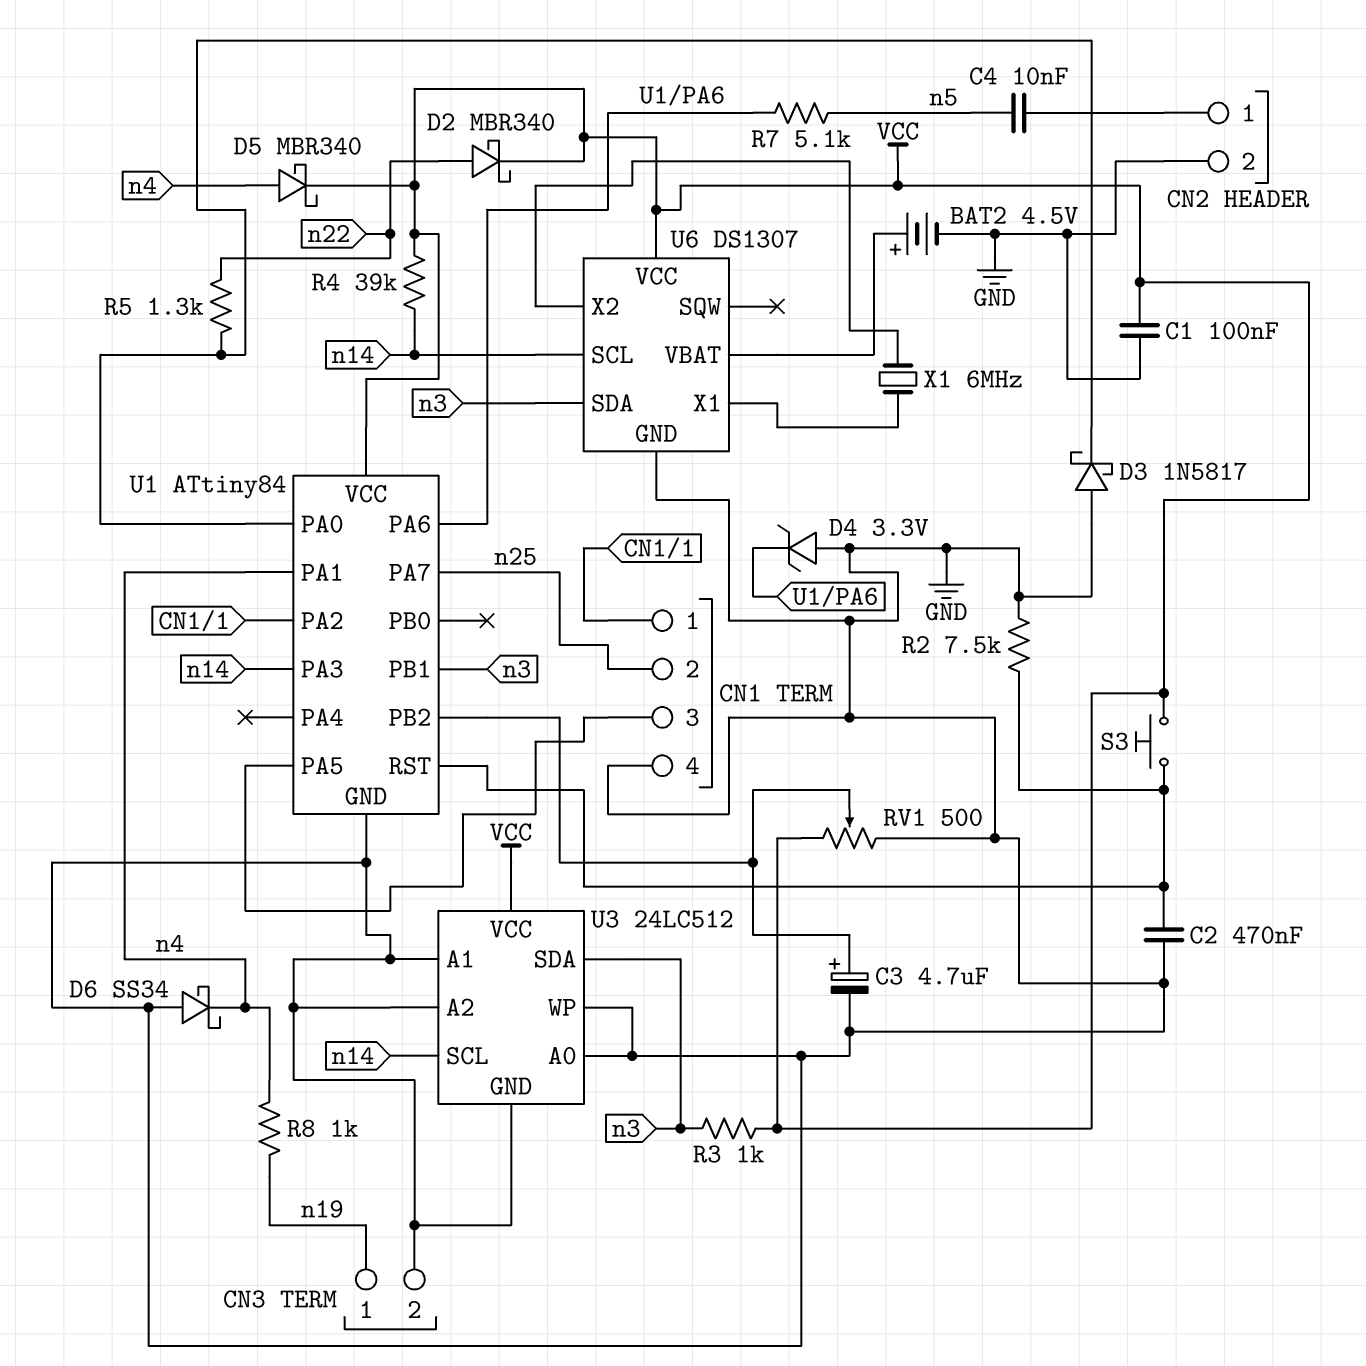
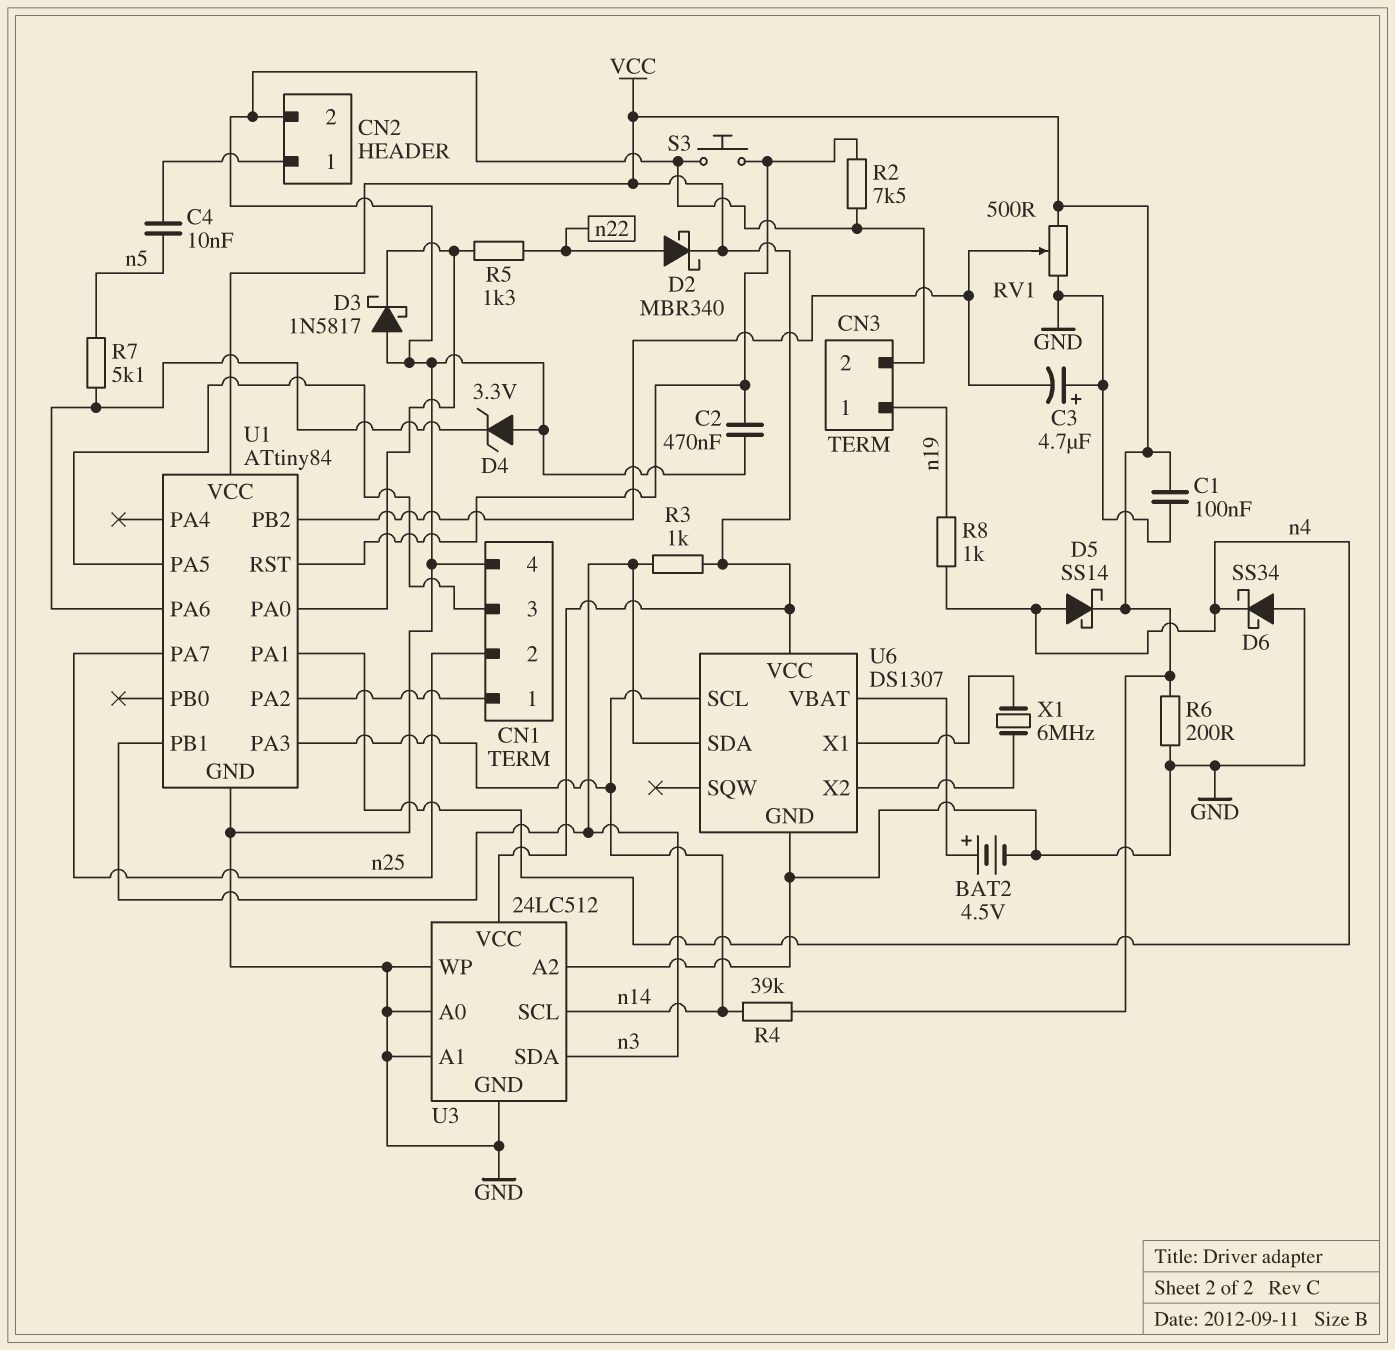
C3: 4.7uF (plus U1/PB2, minus GND) -> 4.7uF (plus GND, minus U1/PB2)
D5: schottky MBR340 (A n4, K VCC) -> schottky SS14 (A n4, K VCC)
R6: none -> 200 (GND, VCC)
S3: button (U1/RST, VCC) -> button (GND, U1/RST)

